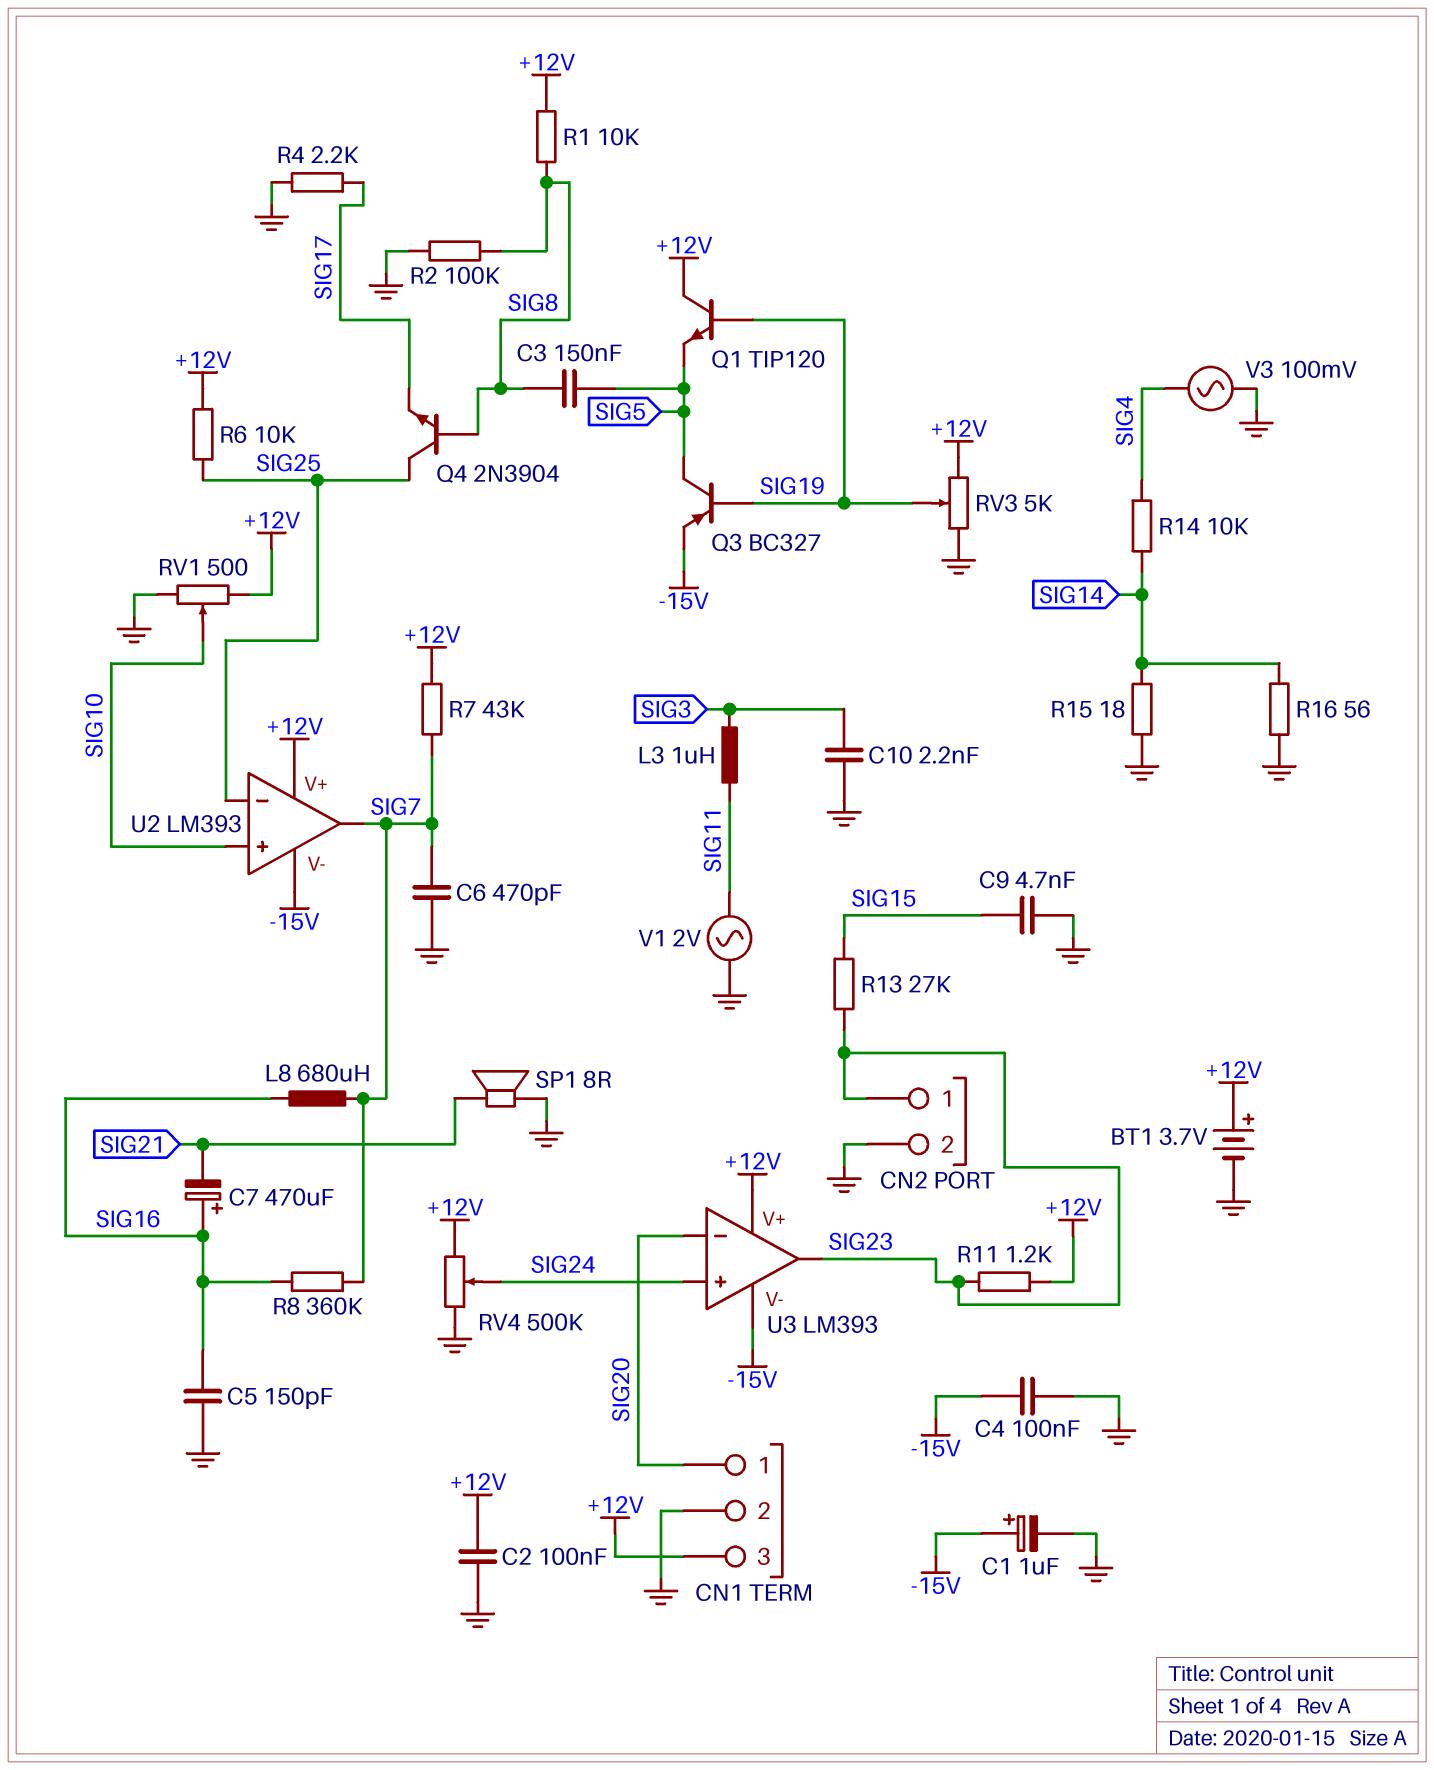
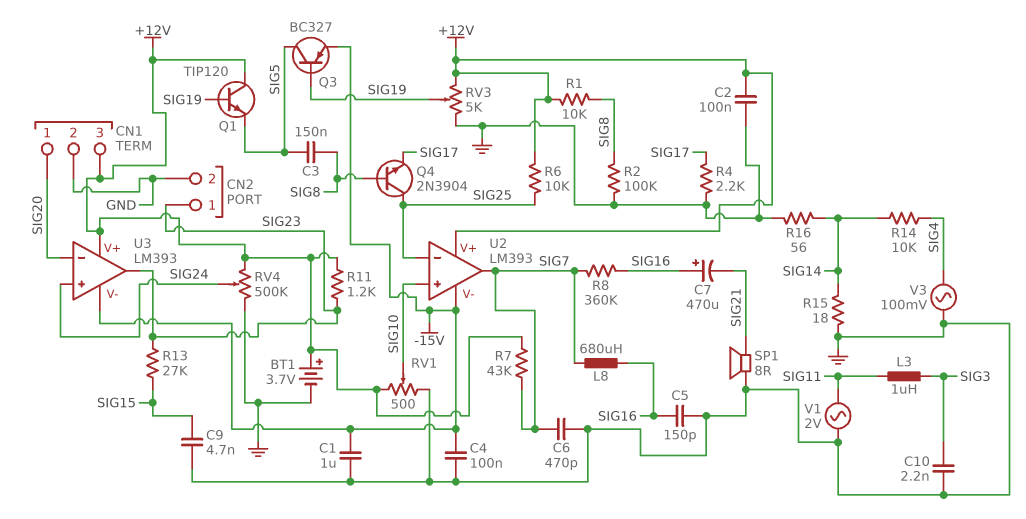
C1: 1uF (plus -15V, minus GND) -> 1uF (-15V, GND)

